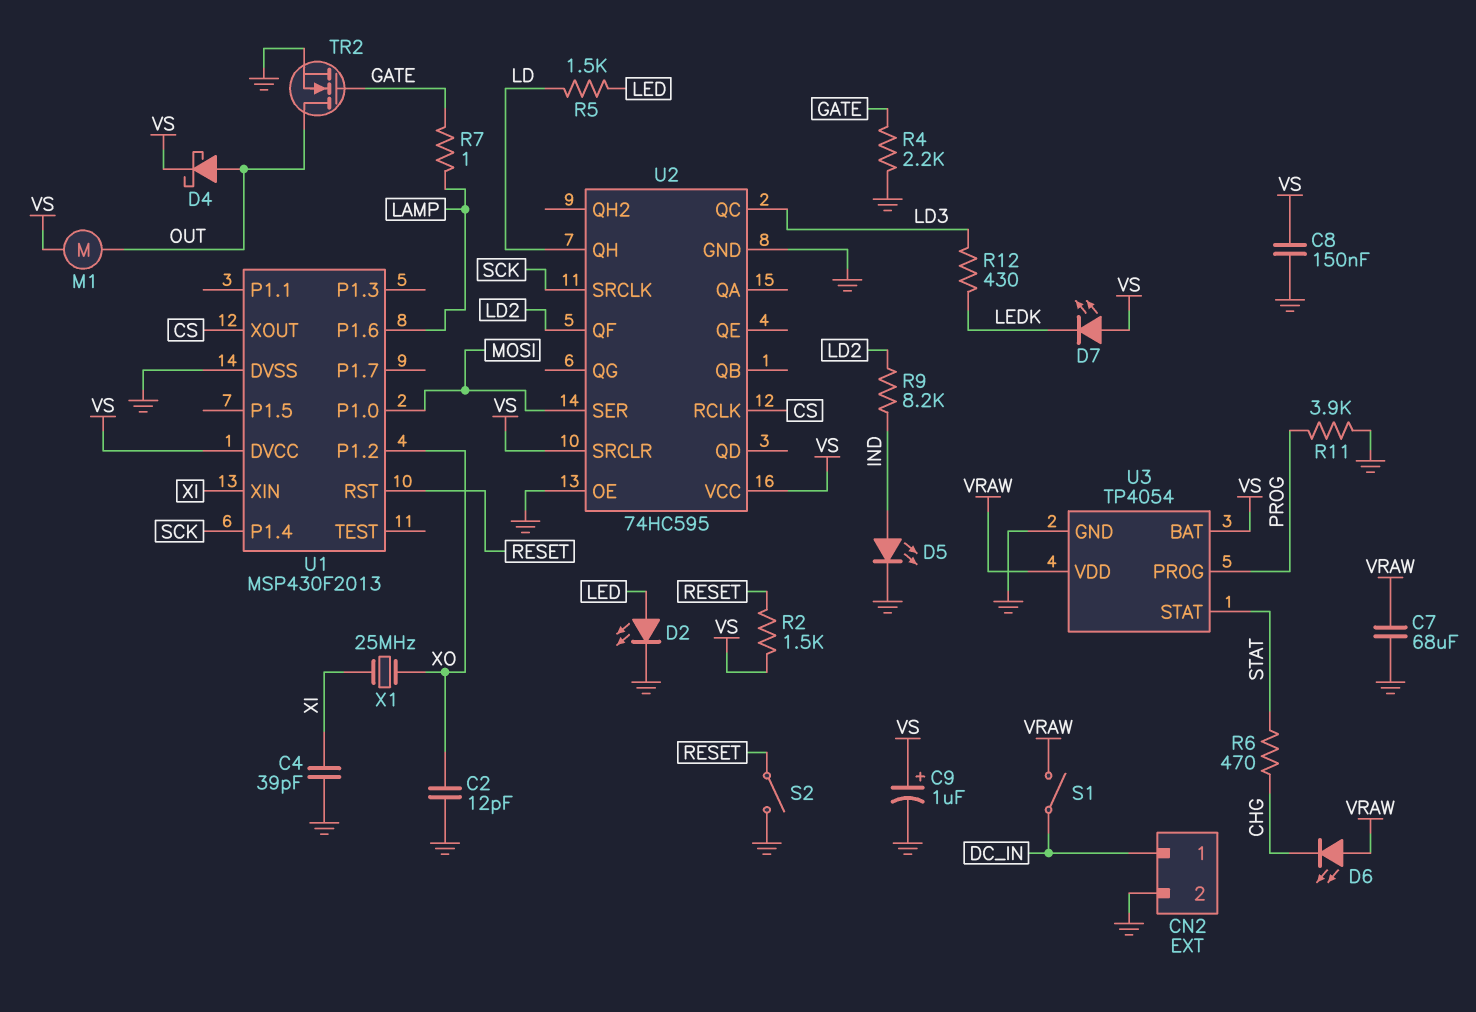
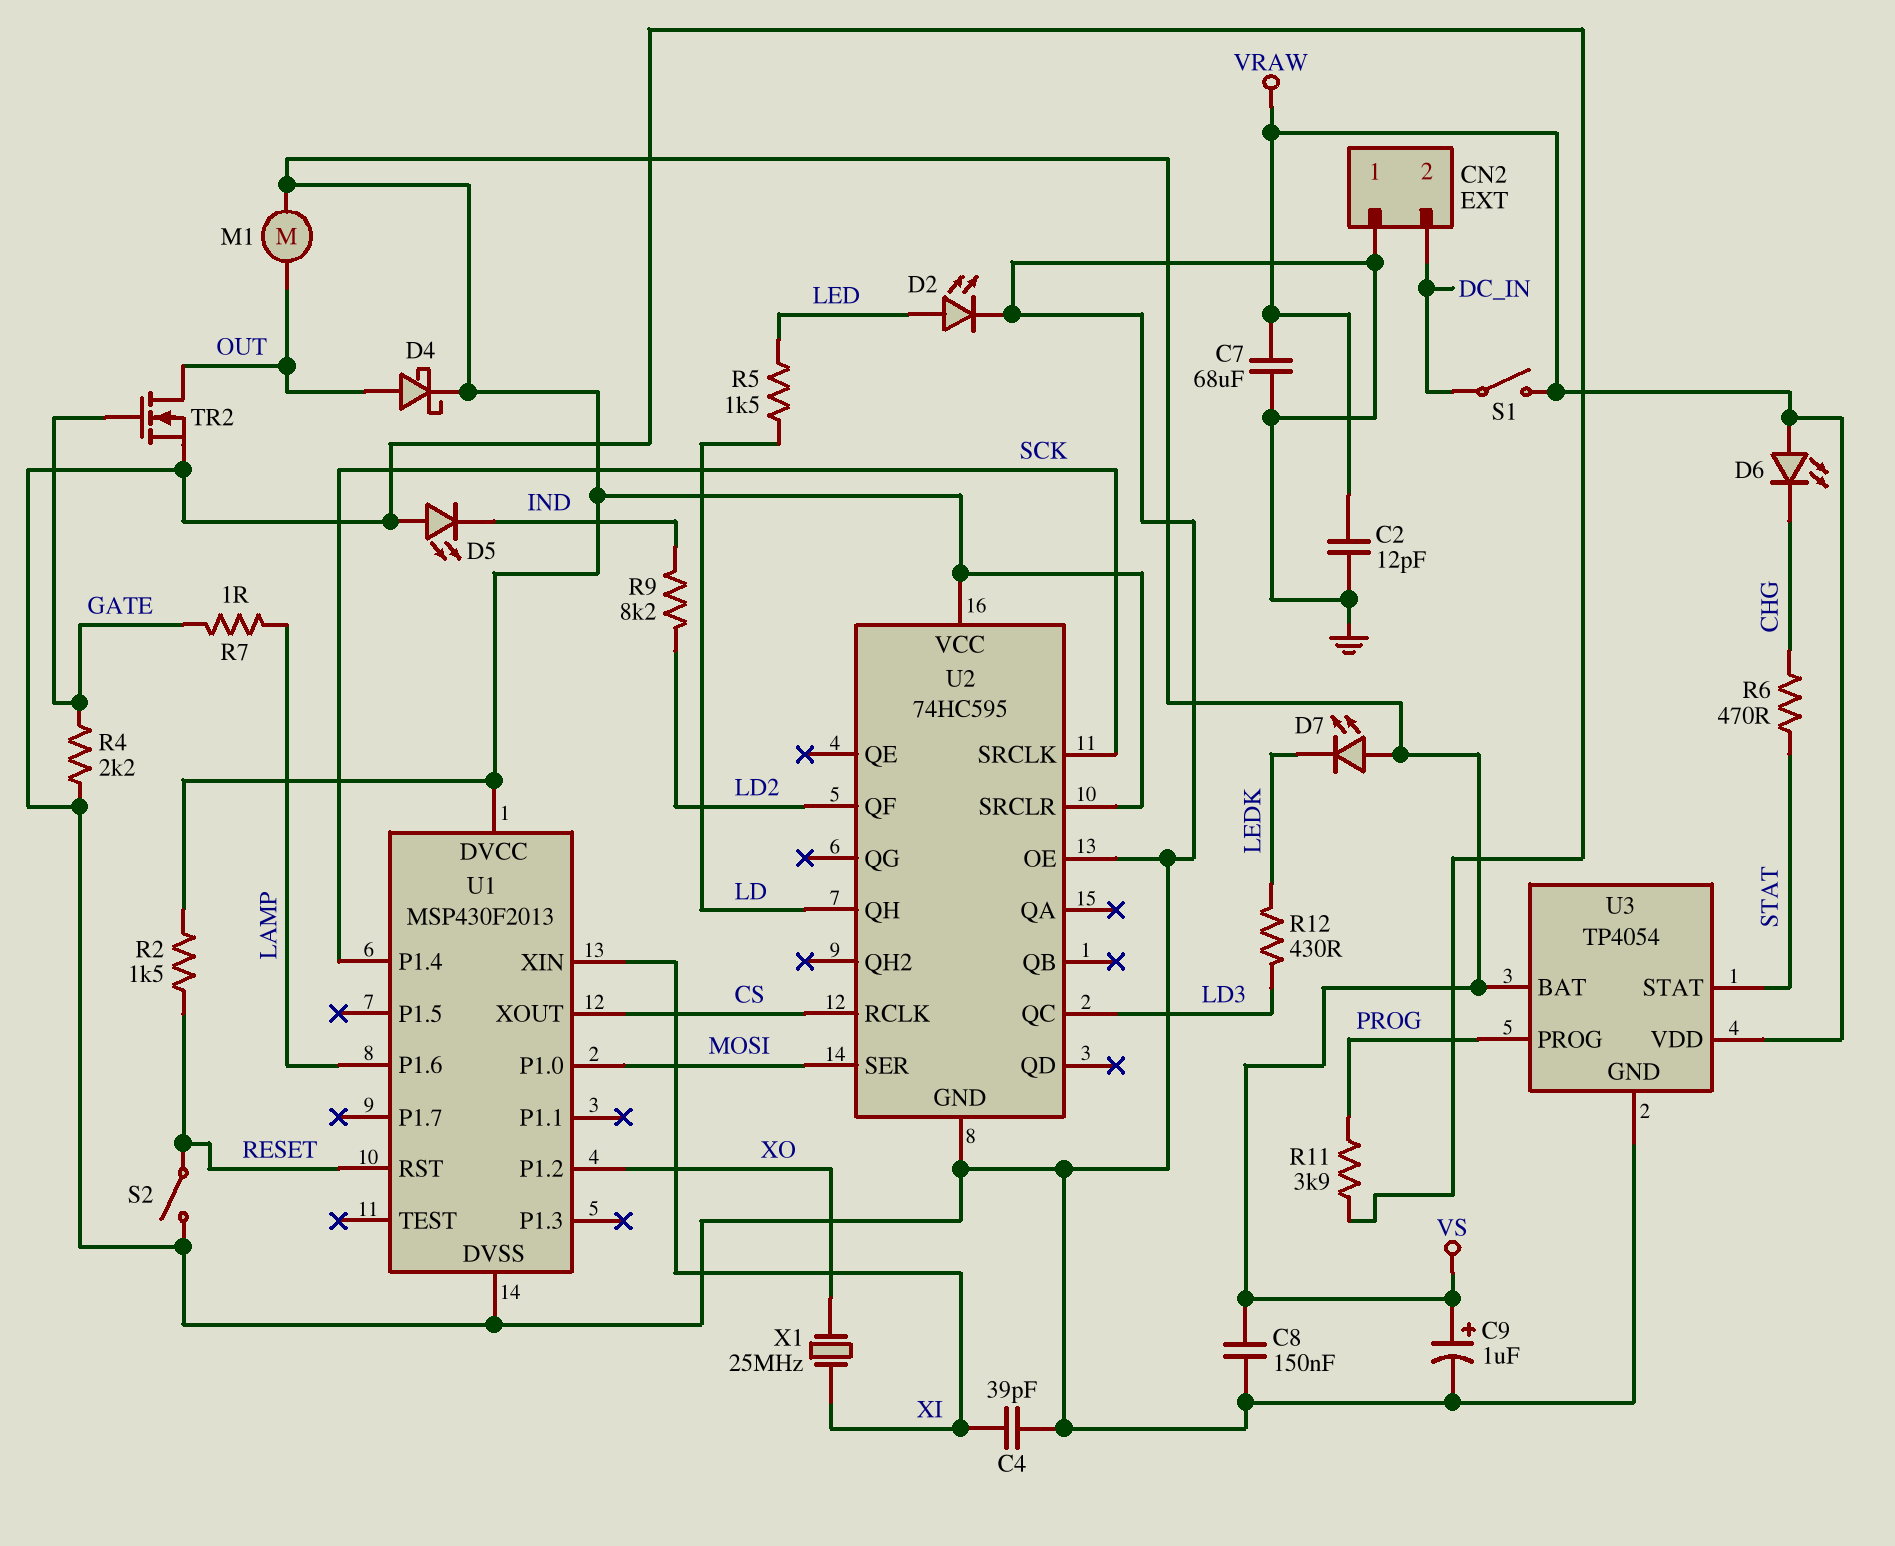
C2: 12pF (GND, XO) -> 12pF (GND, VRAW)
CN2 pin 1: DC_IN -> GND
CN2 pin 2: GND -> DC_IN
D5: LED (A IND, K GND) -> LED (A GND, K IND)

